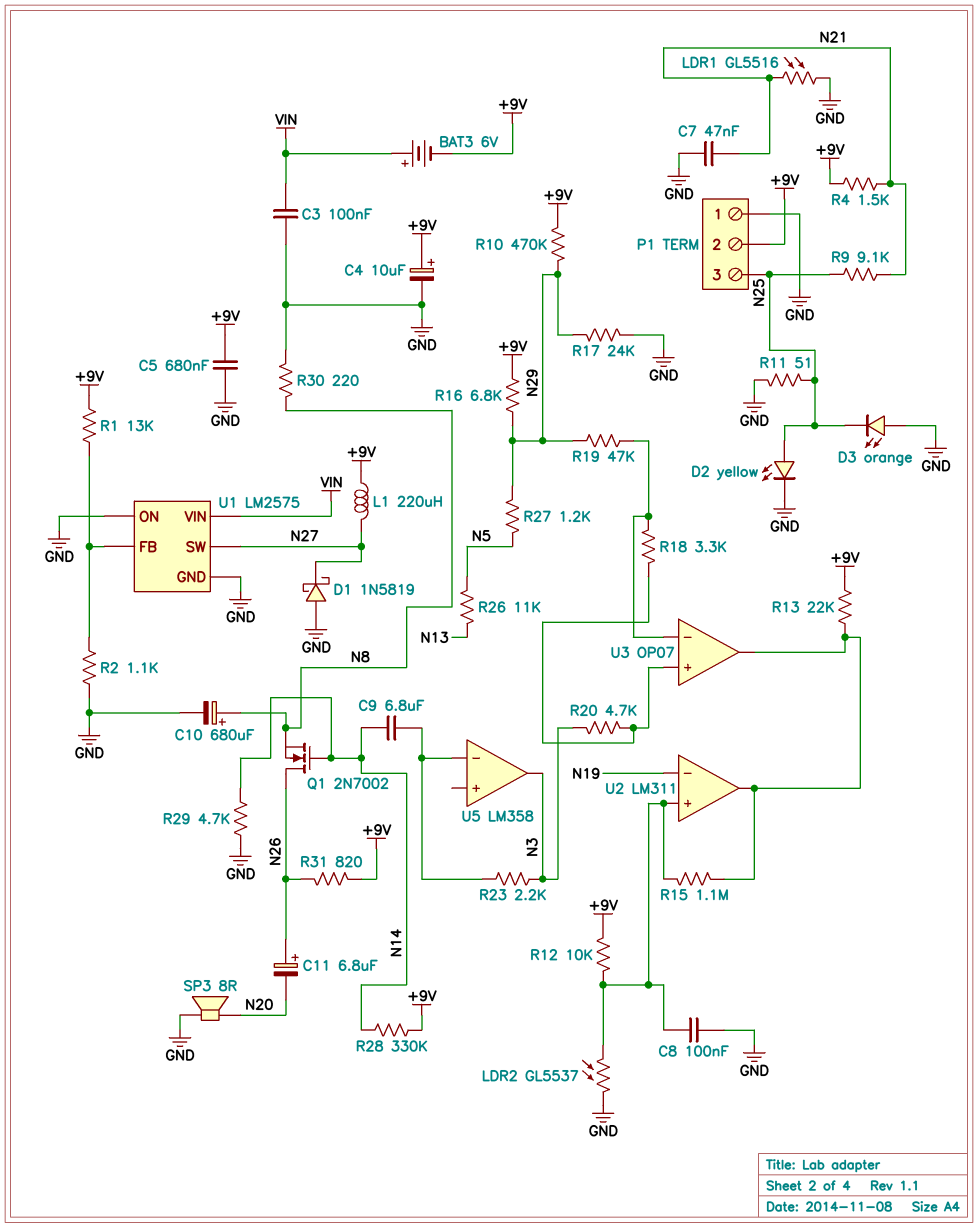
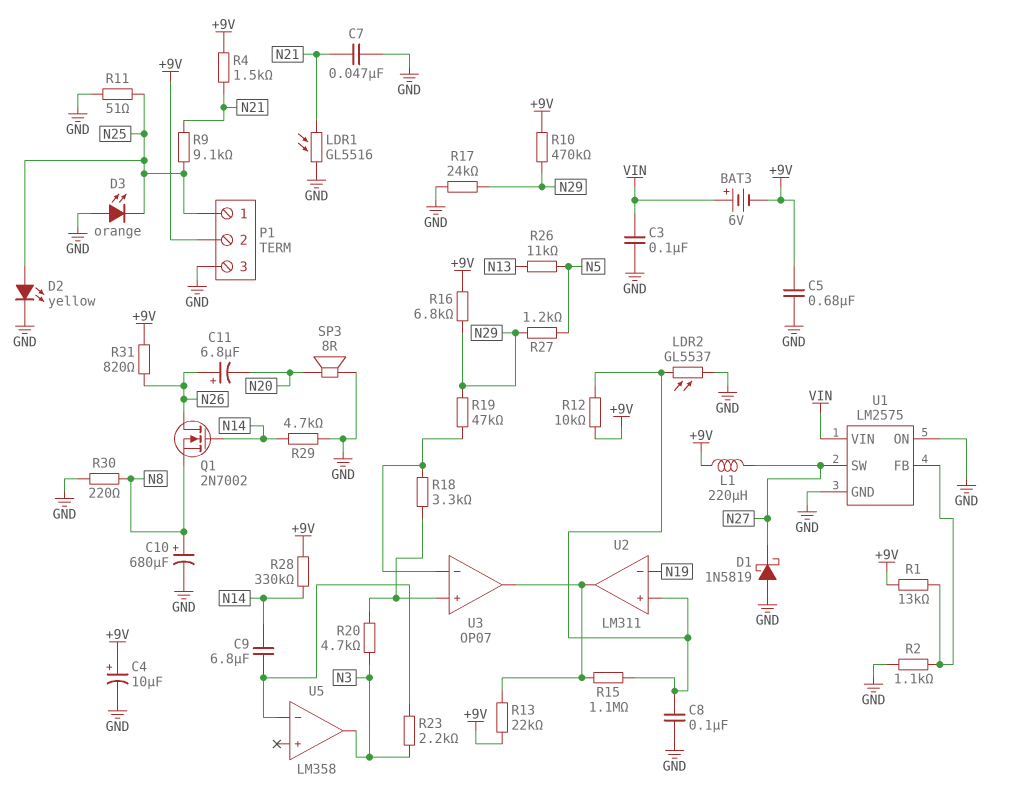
P1 pin 1: GND -> N25
P1 pin 3: N25 -> GND

